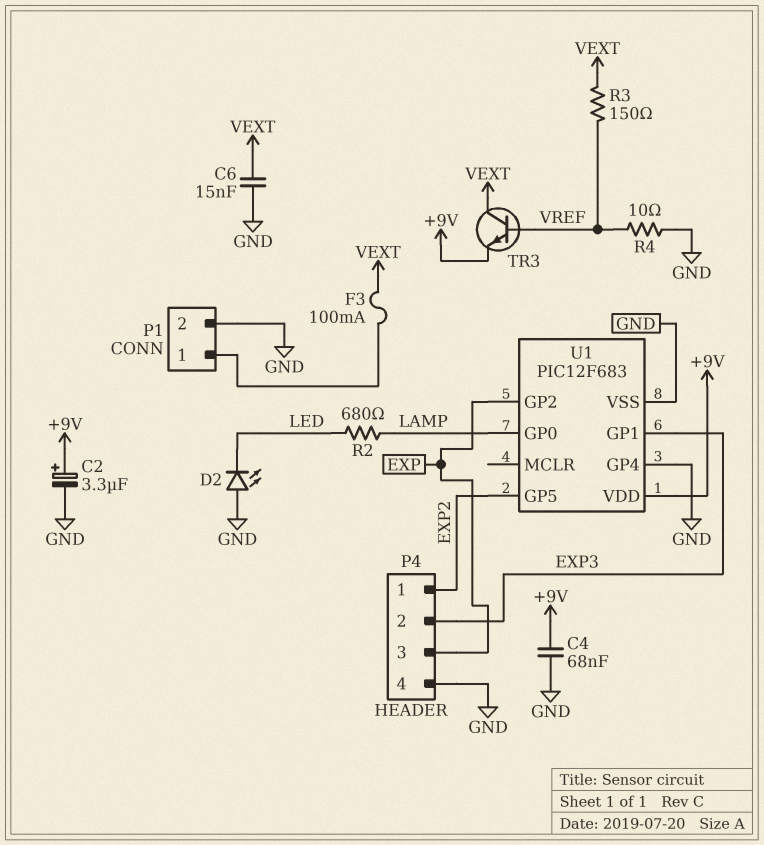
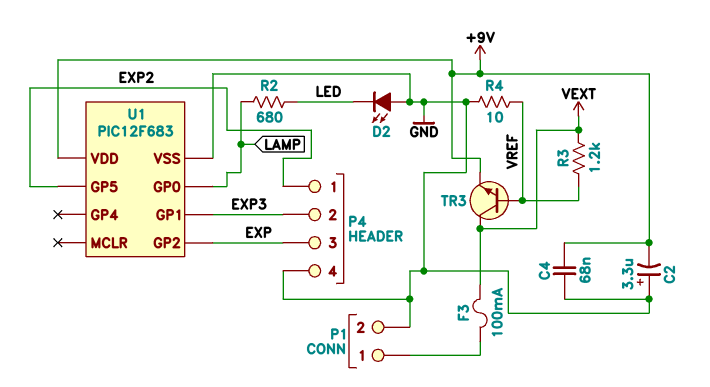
C2: 3.3uF (plus +9V, minus GND) -> 3.3uF (plus GND, minus +9V)
C6: 15nF (GND, VEXT) -> none
R3: 150 (VEXT, VREF) -> 1.2k (VEXT, VREF)
U1 pin GP4: GND -> none

